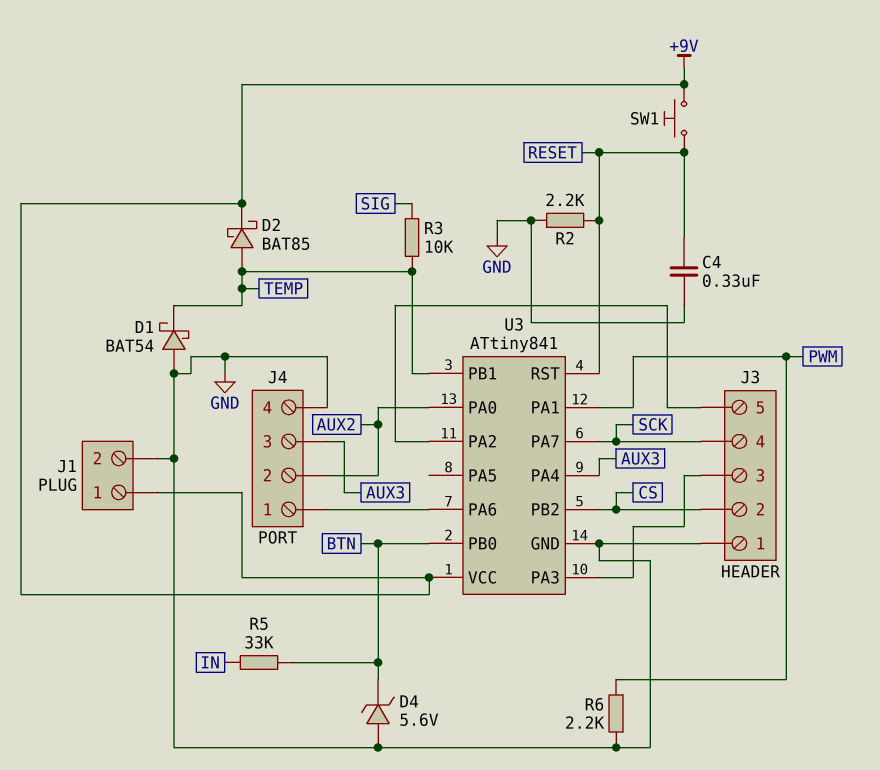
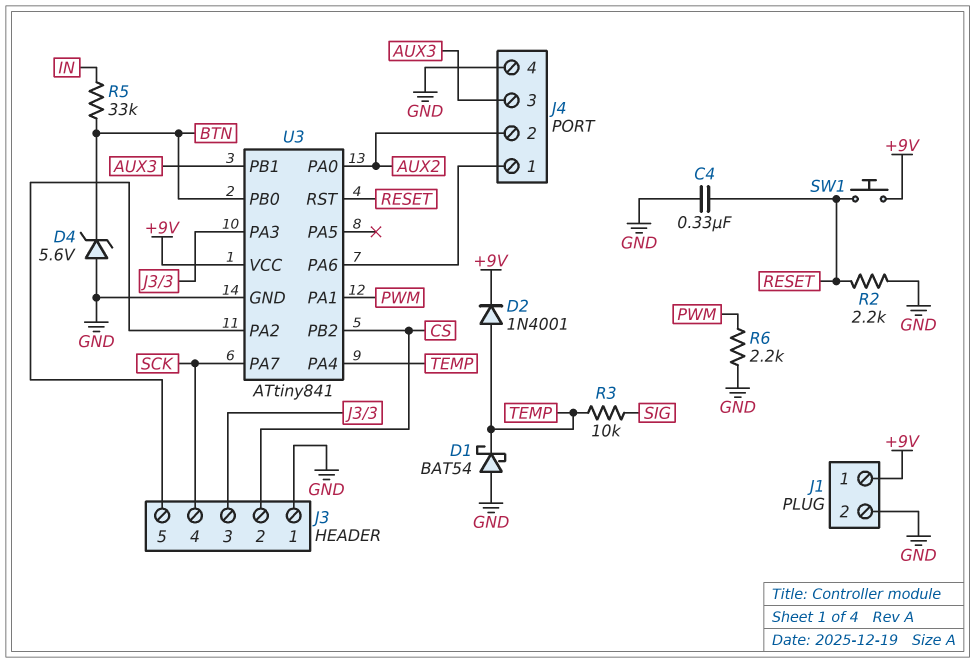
D2: schottky BAT85 (A TEMP, K +9V) -> diode 1N4001 (A TEMP, K +9V)
U3 pin PA4: AUX3 -> TEMP
U3 pin PB1: TEMP -> AUX3

